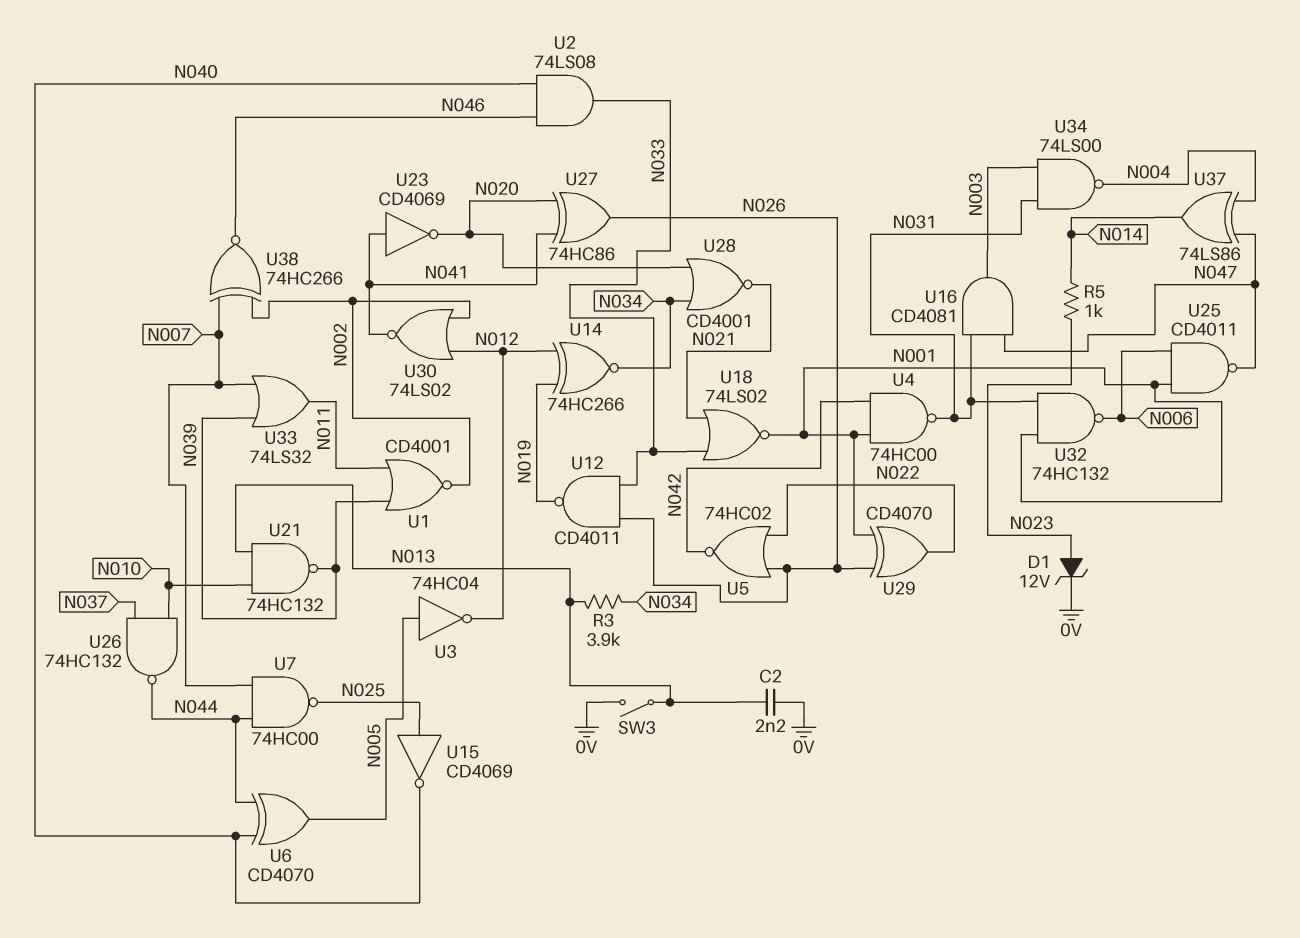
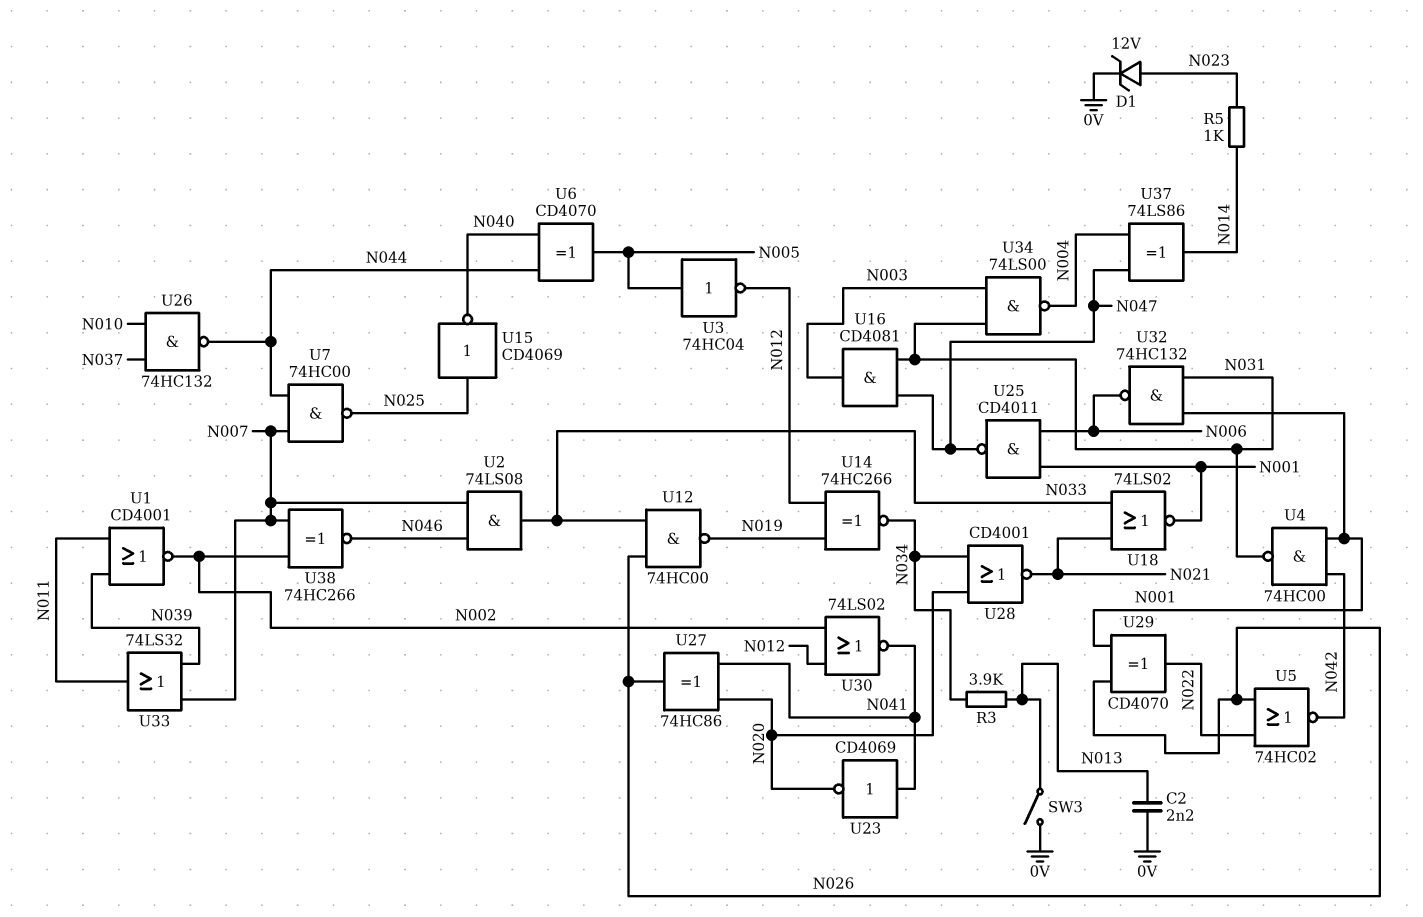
U2: AND 74LS08 (in N040, in N046, out N033) -> AND 74LS08 (in N007, in N046, out N033)
U12: NAND CD4011 (in N026, in N033, out N019) -> NAND 74HC00 (in N026, in N033, out N019)
U21: NAND 74HC132 (in N010, in N013, out N039) -> none

